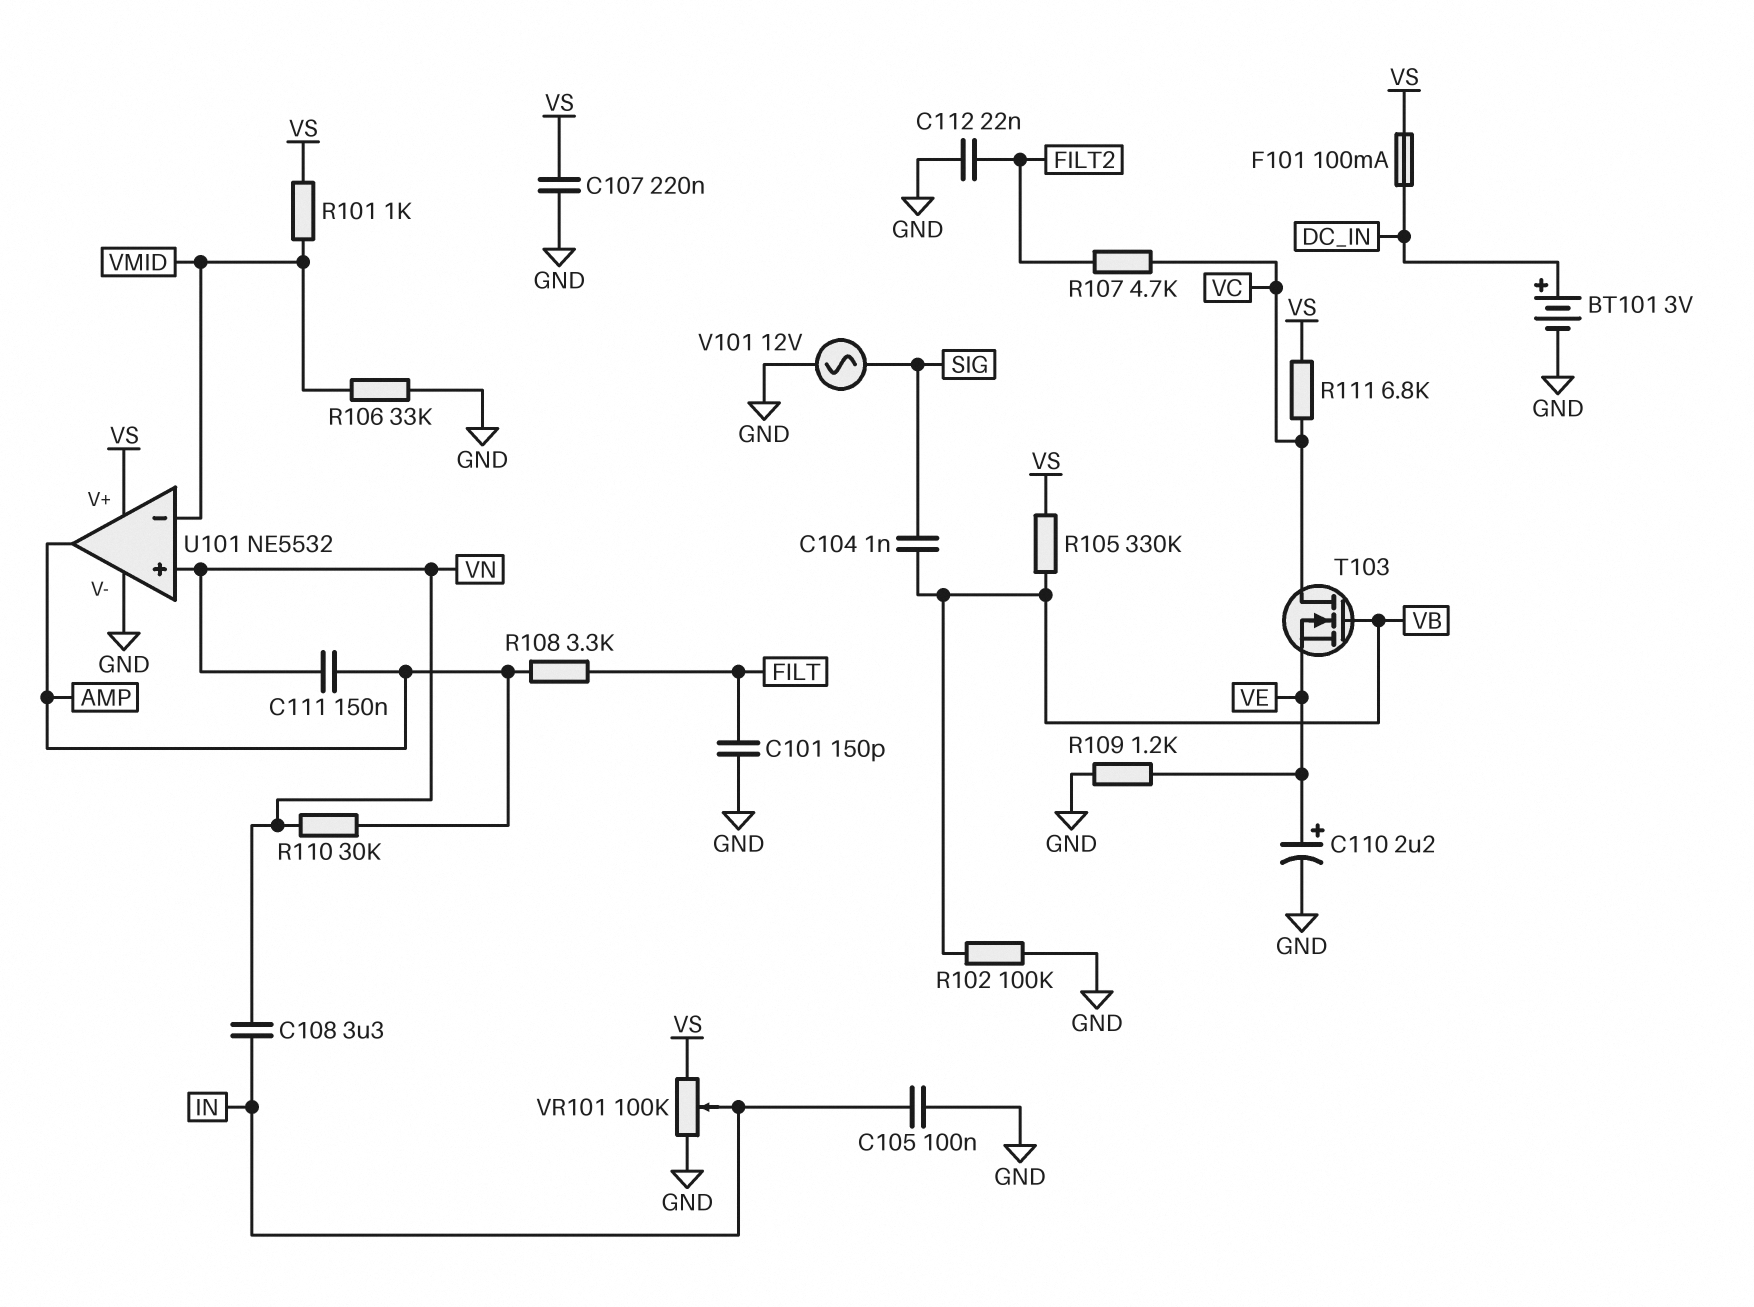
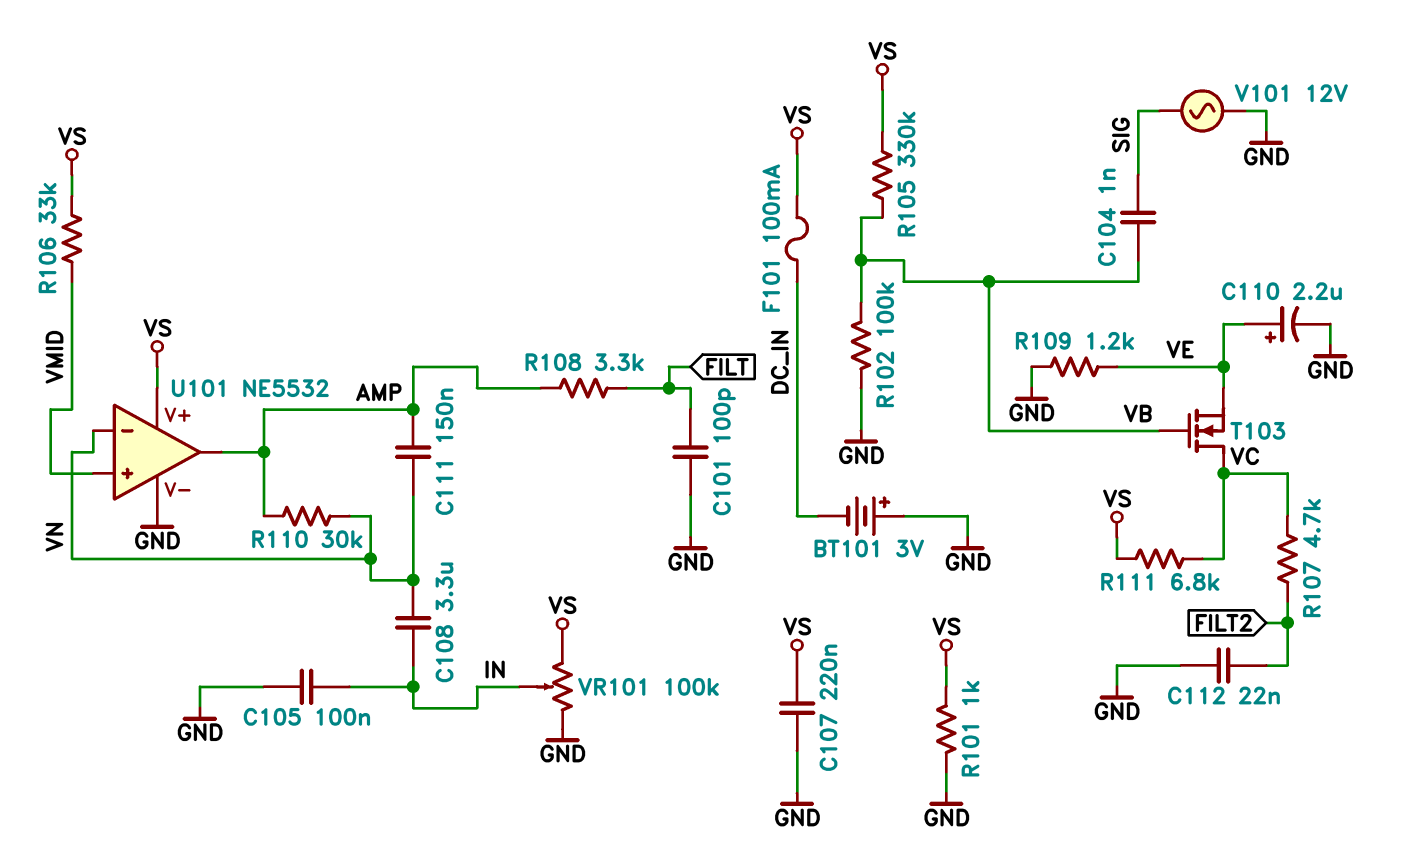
BT101: 3V (plus DC_IN, minus GND) -> 3V (plus GND, minus DC_IN)
C101: 150pF (FILT, GND) -> 100pF (FILT, GND)
R101: 1k (VMID, VS) -> 1k (GND, VS)
R106: 33k (GND, VMID) -> 33k (VMID, VS)
U101 pin in+: VN -> VMID
U101 pin in-: VMID -> VN

